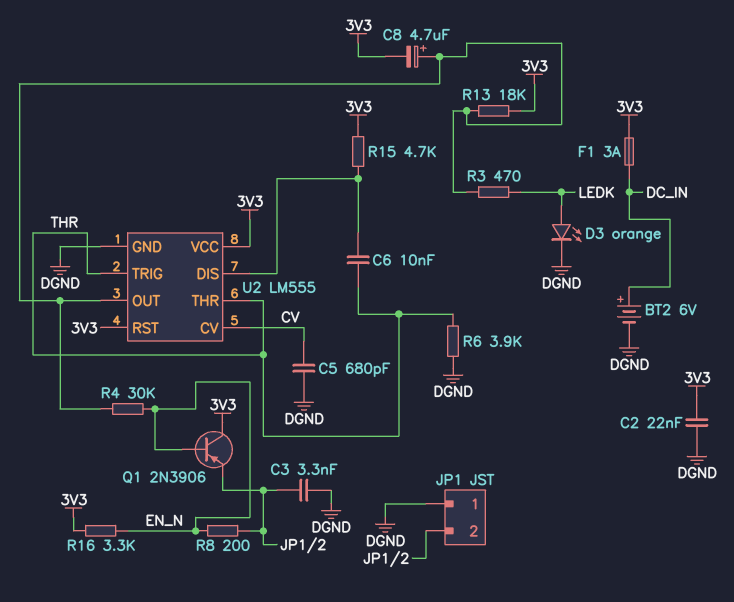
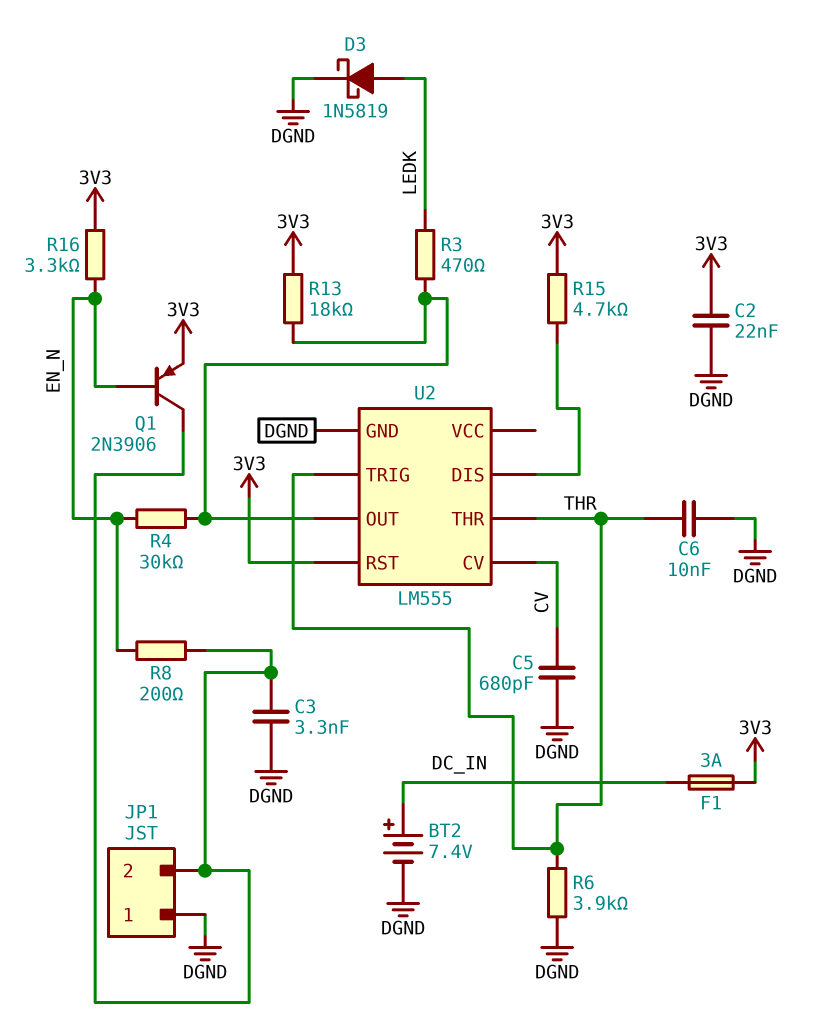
BT2: 6V (plus DC_IN, minus DGND) -> 7.4V (plus DC_IN, minus DGND)
C6: 10nF (THR, U2/DIS) -> 10nF (DGND, THR)
C8: 4.7uF (plus U2/OUT, minus 3V3) -> none
D3: LED orange (A LEDK, K DGND) -> schottky 1N5819 (A LEDK, K DGND)
Q1: PNP 2N3906 (B EN_N, C 3V3, E JP1/2) -> PNP 2N3906 (B EN_N, C JP1/2, E 3V3)
U2 pin VCC: 3V3 -> none

